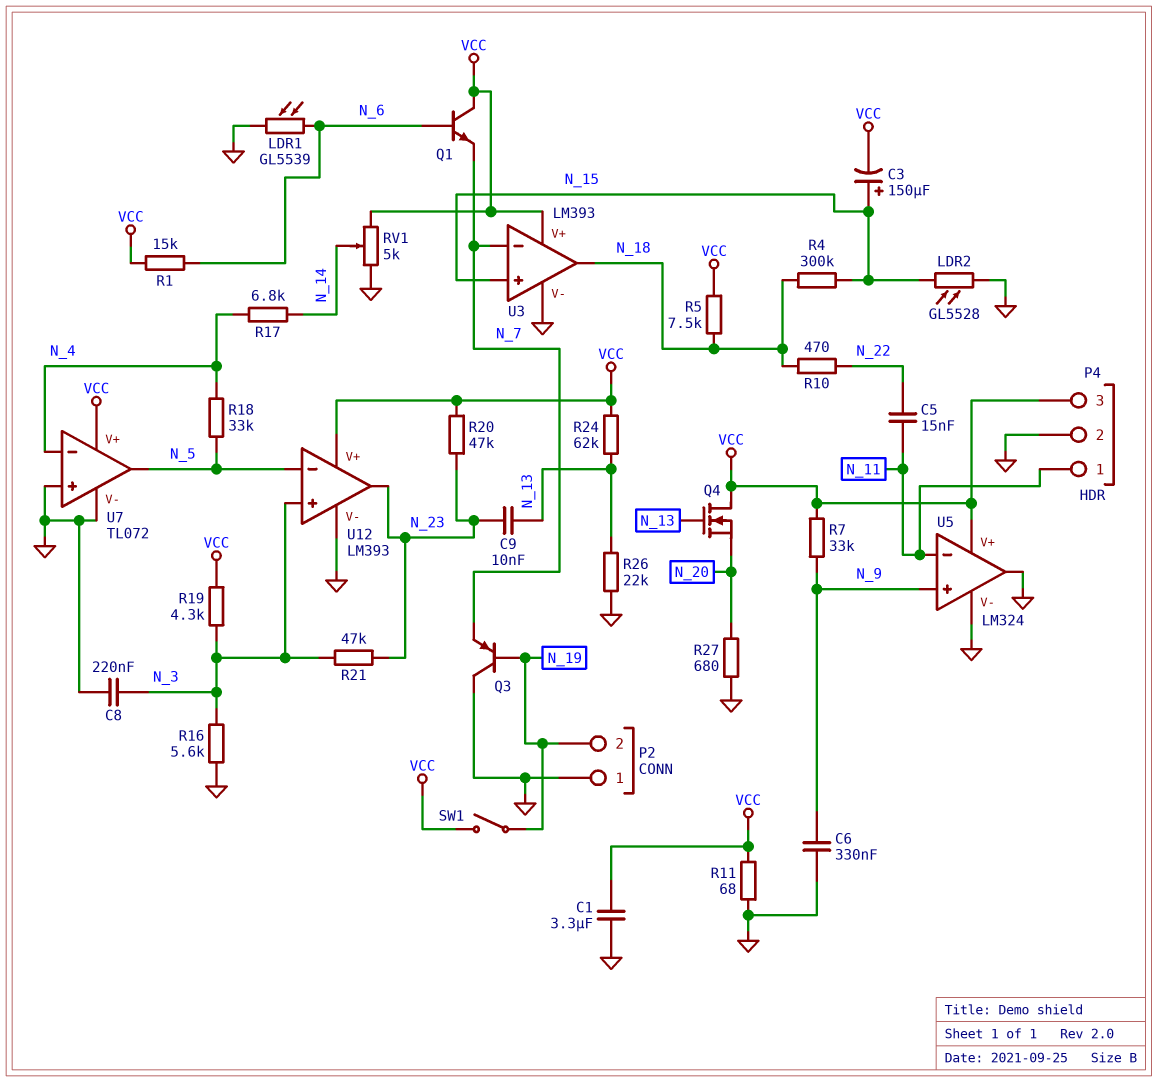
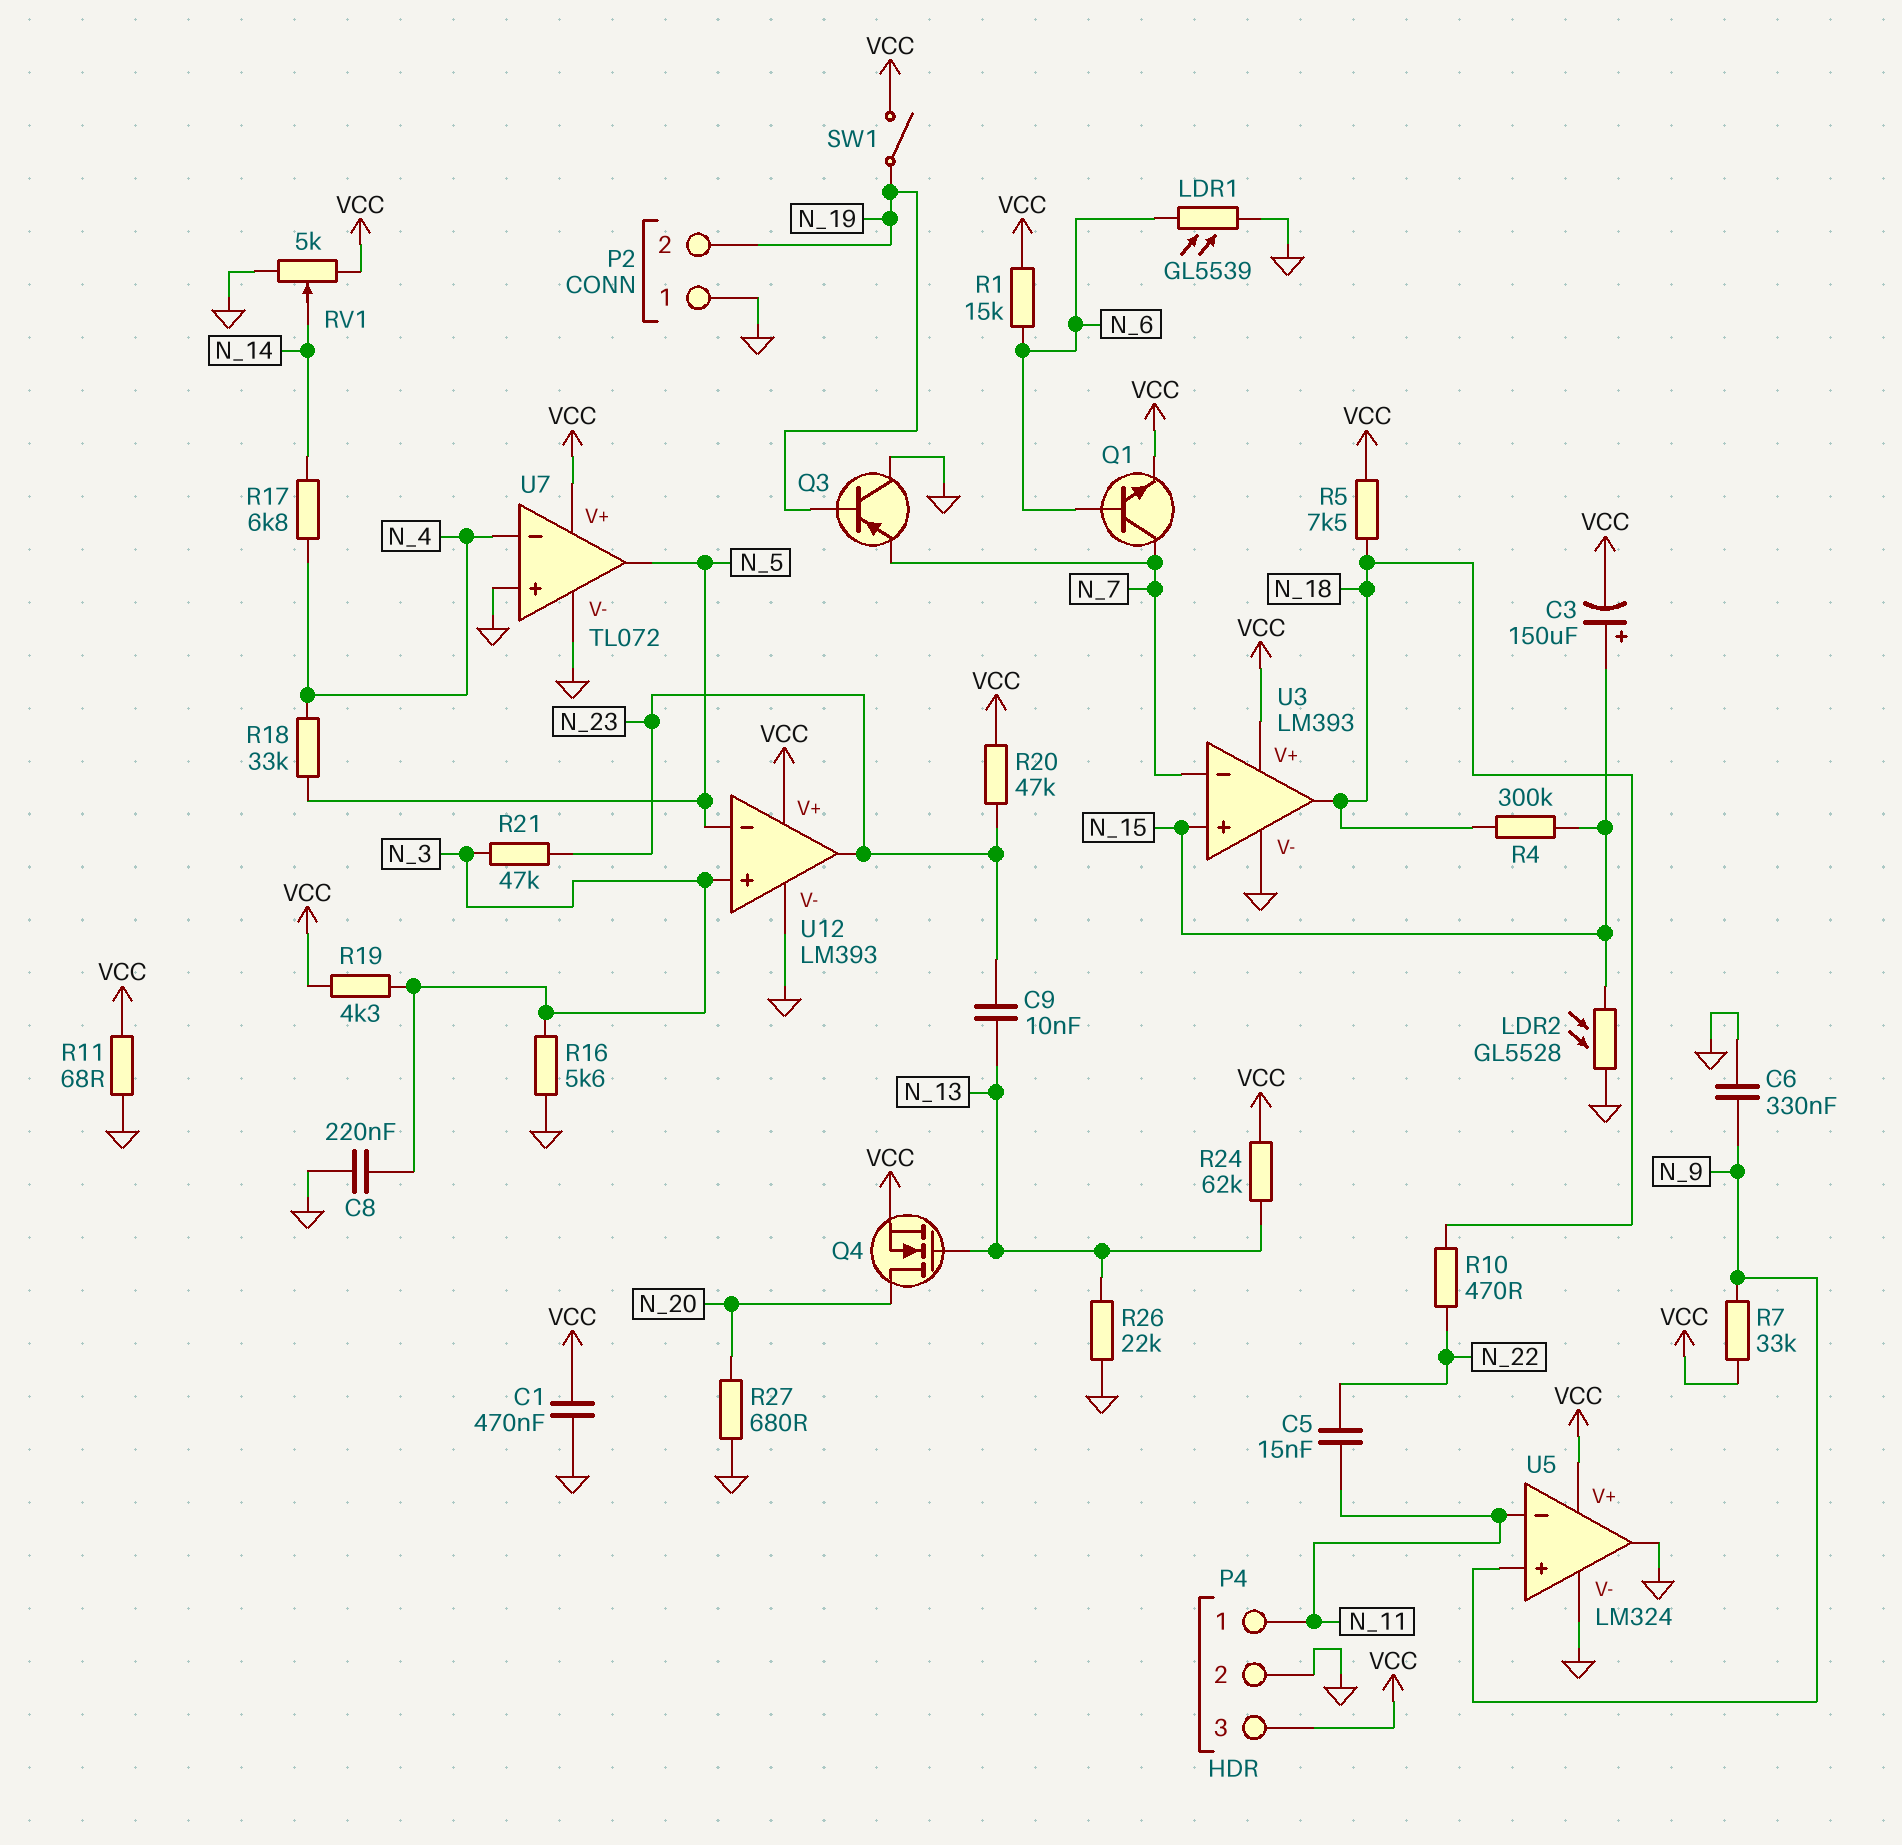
C1: 3.3uF (GND, VCC) -> 470nF (GND, VCC)
Q1: NPN (B N_6, C VCC, E N_7) -> NPN (B N_6, C N_7, E VCC)
Q4: NMOS (G N_13, D VCC, S N_20) -> NMOS (G N_13, D N_20, S VCC)

